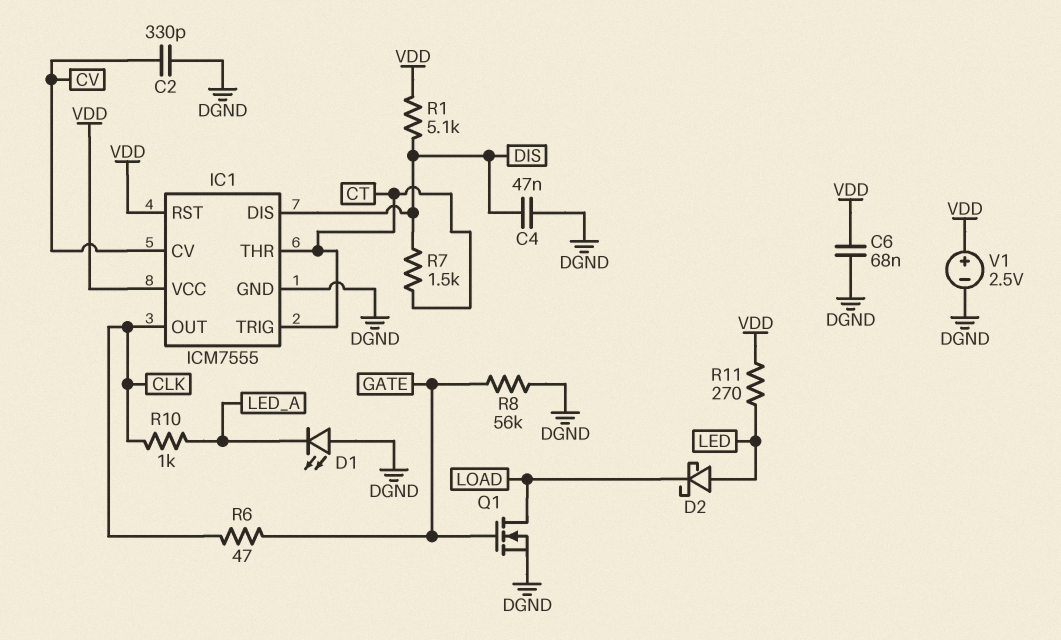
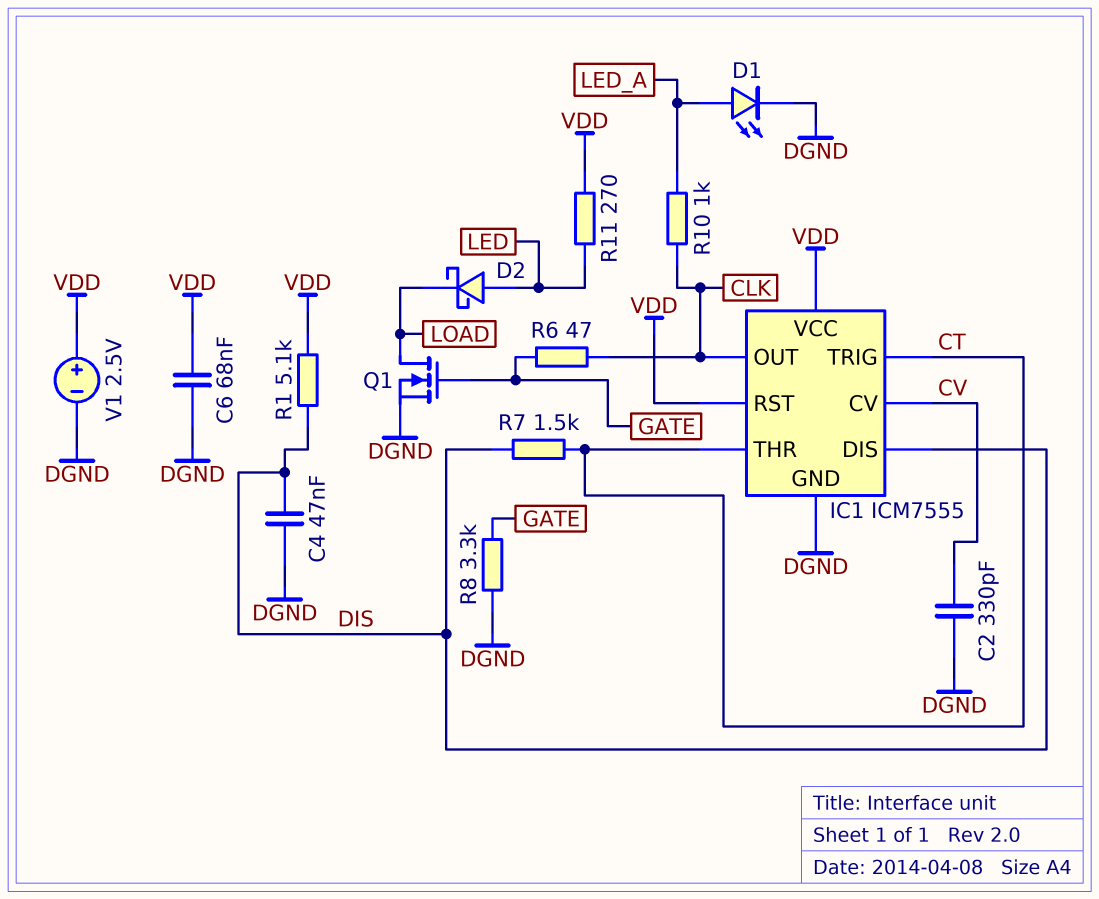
D1: LED (A DGND, K LED_A) -> LED (A LED_A, K DGND)
R8: 56k (DGND, GATE) -> 3.3k (DGND, GATE)

